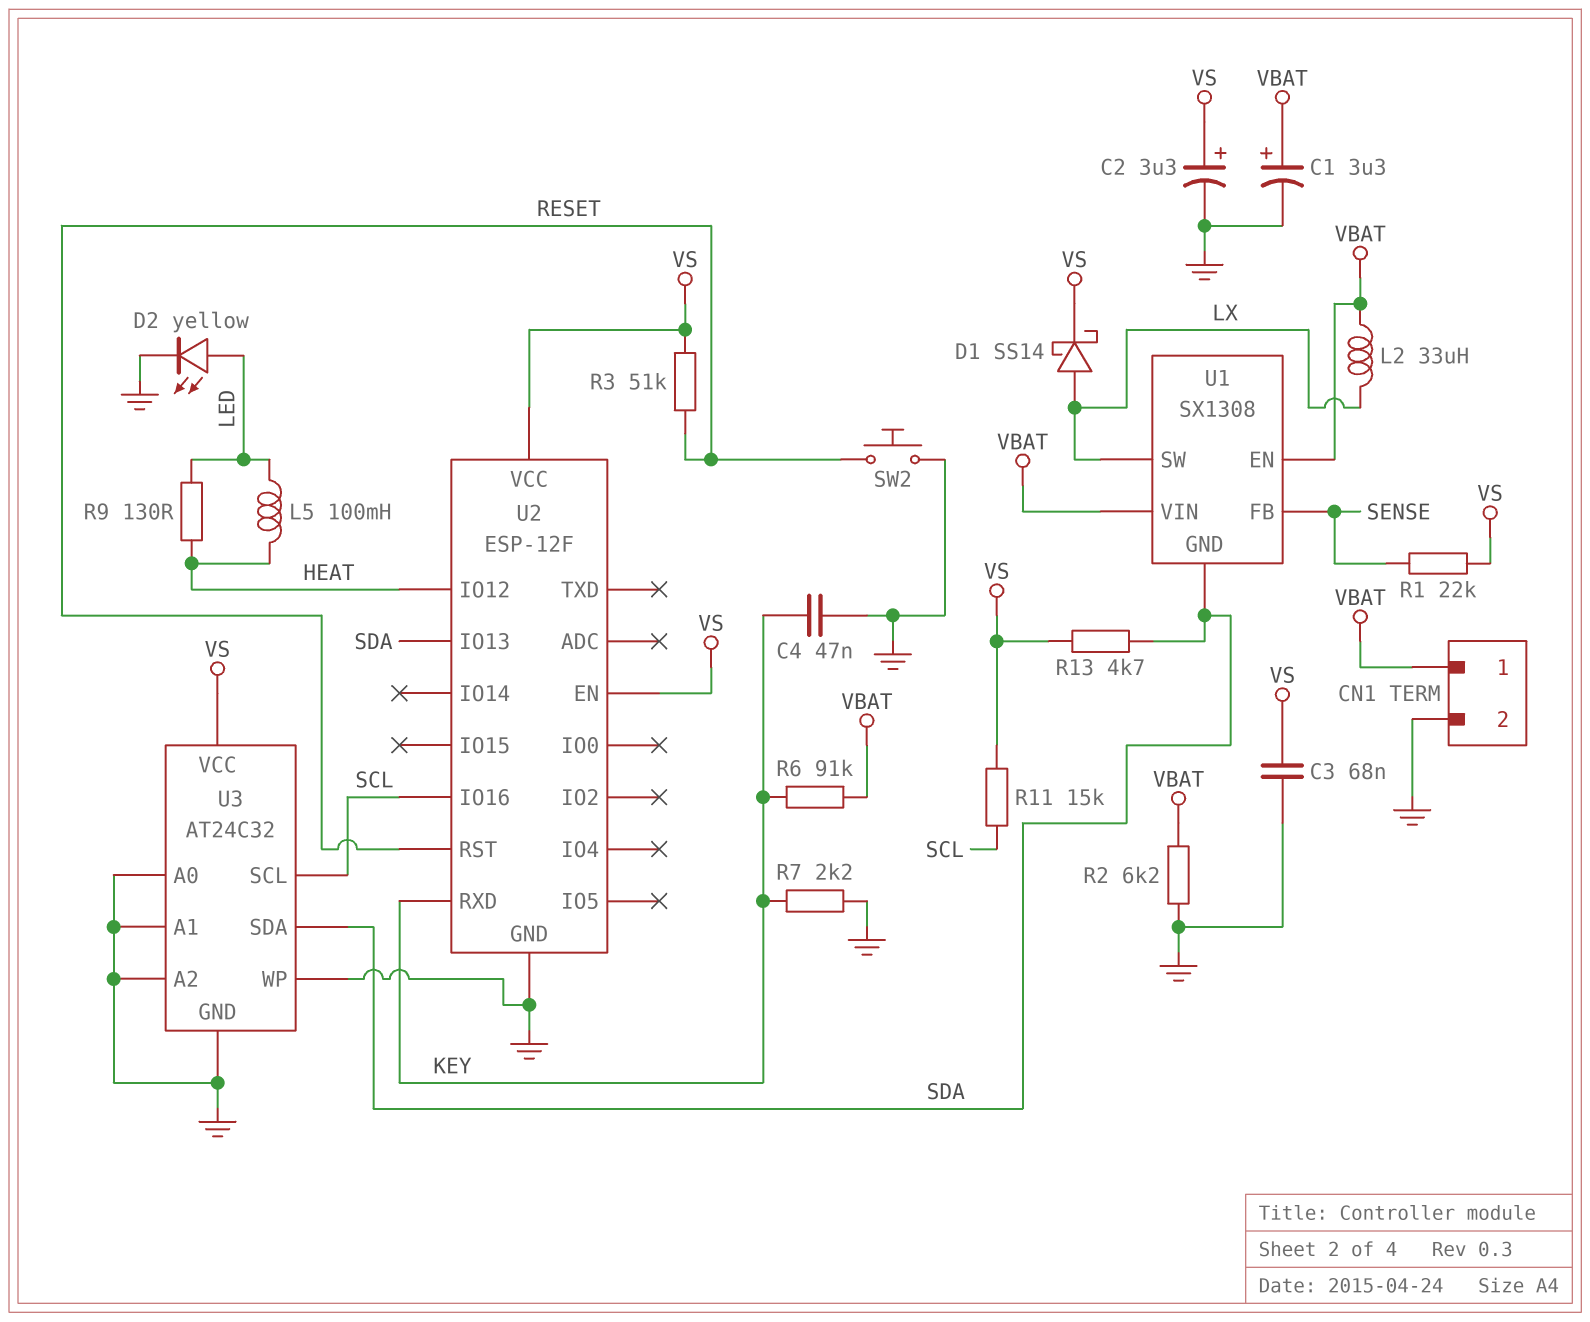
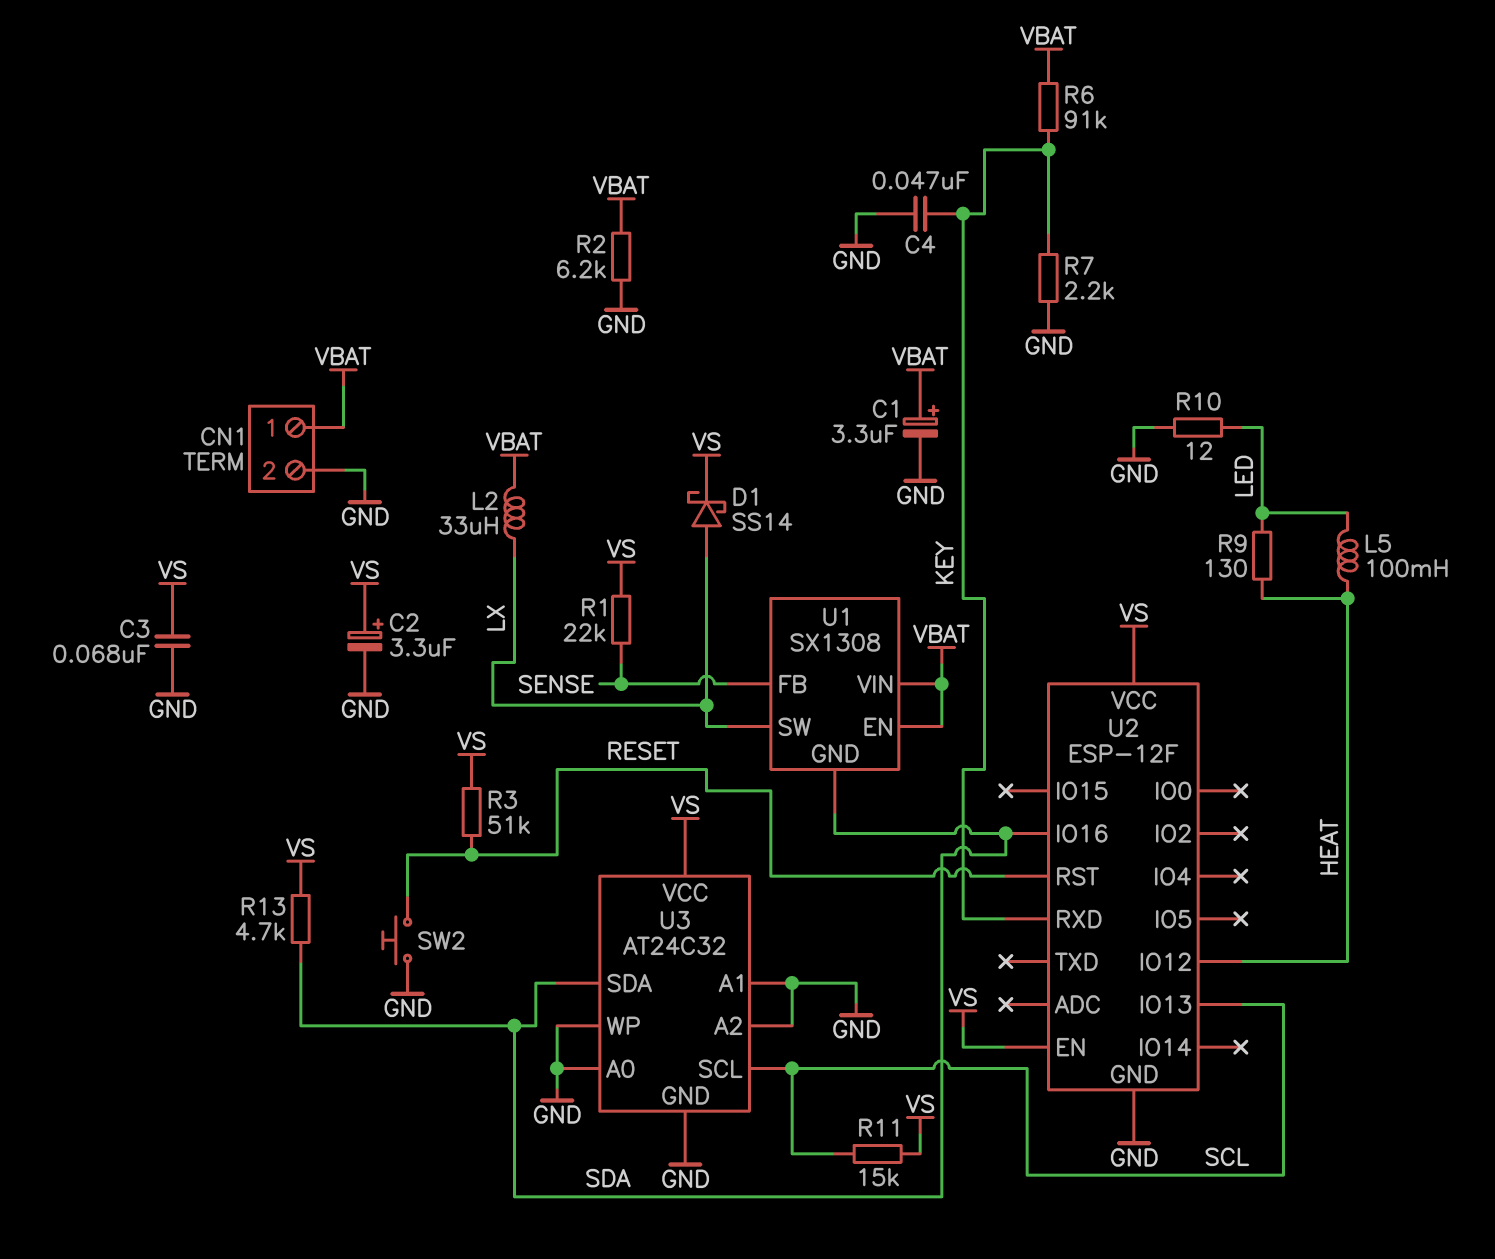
D2: LED yellow (A LED, K GND) -> none
R10: none -> 12 (GND, LED)
U2 pin IO13: SDA -> SCL
U2 pin IO16: SCL -> SDA

